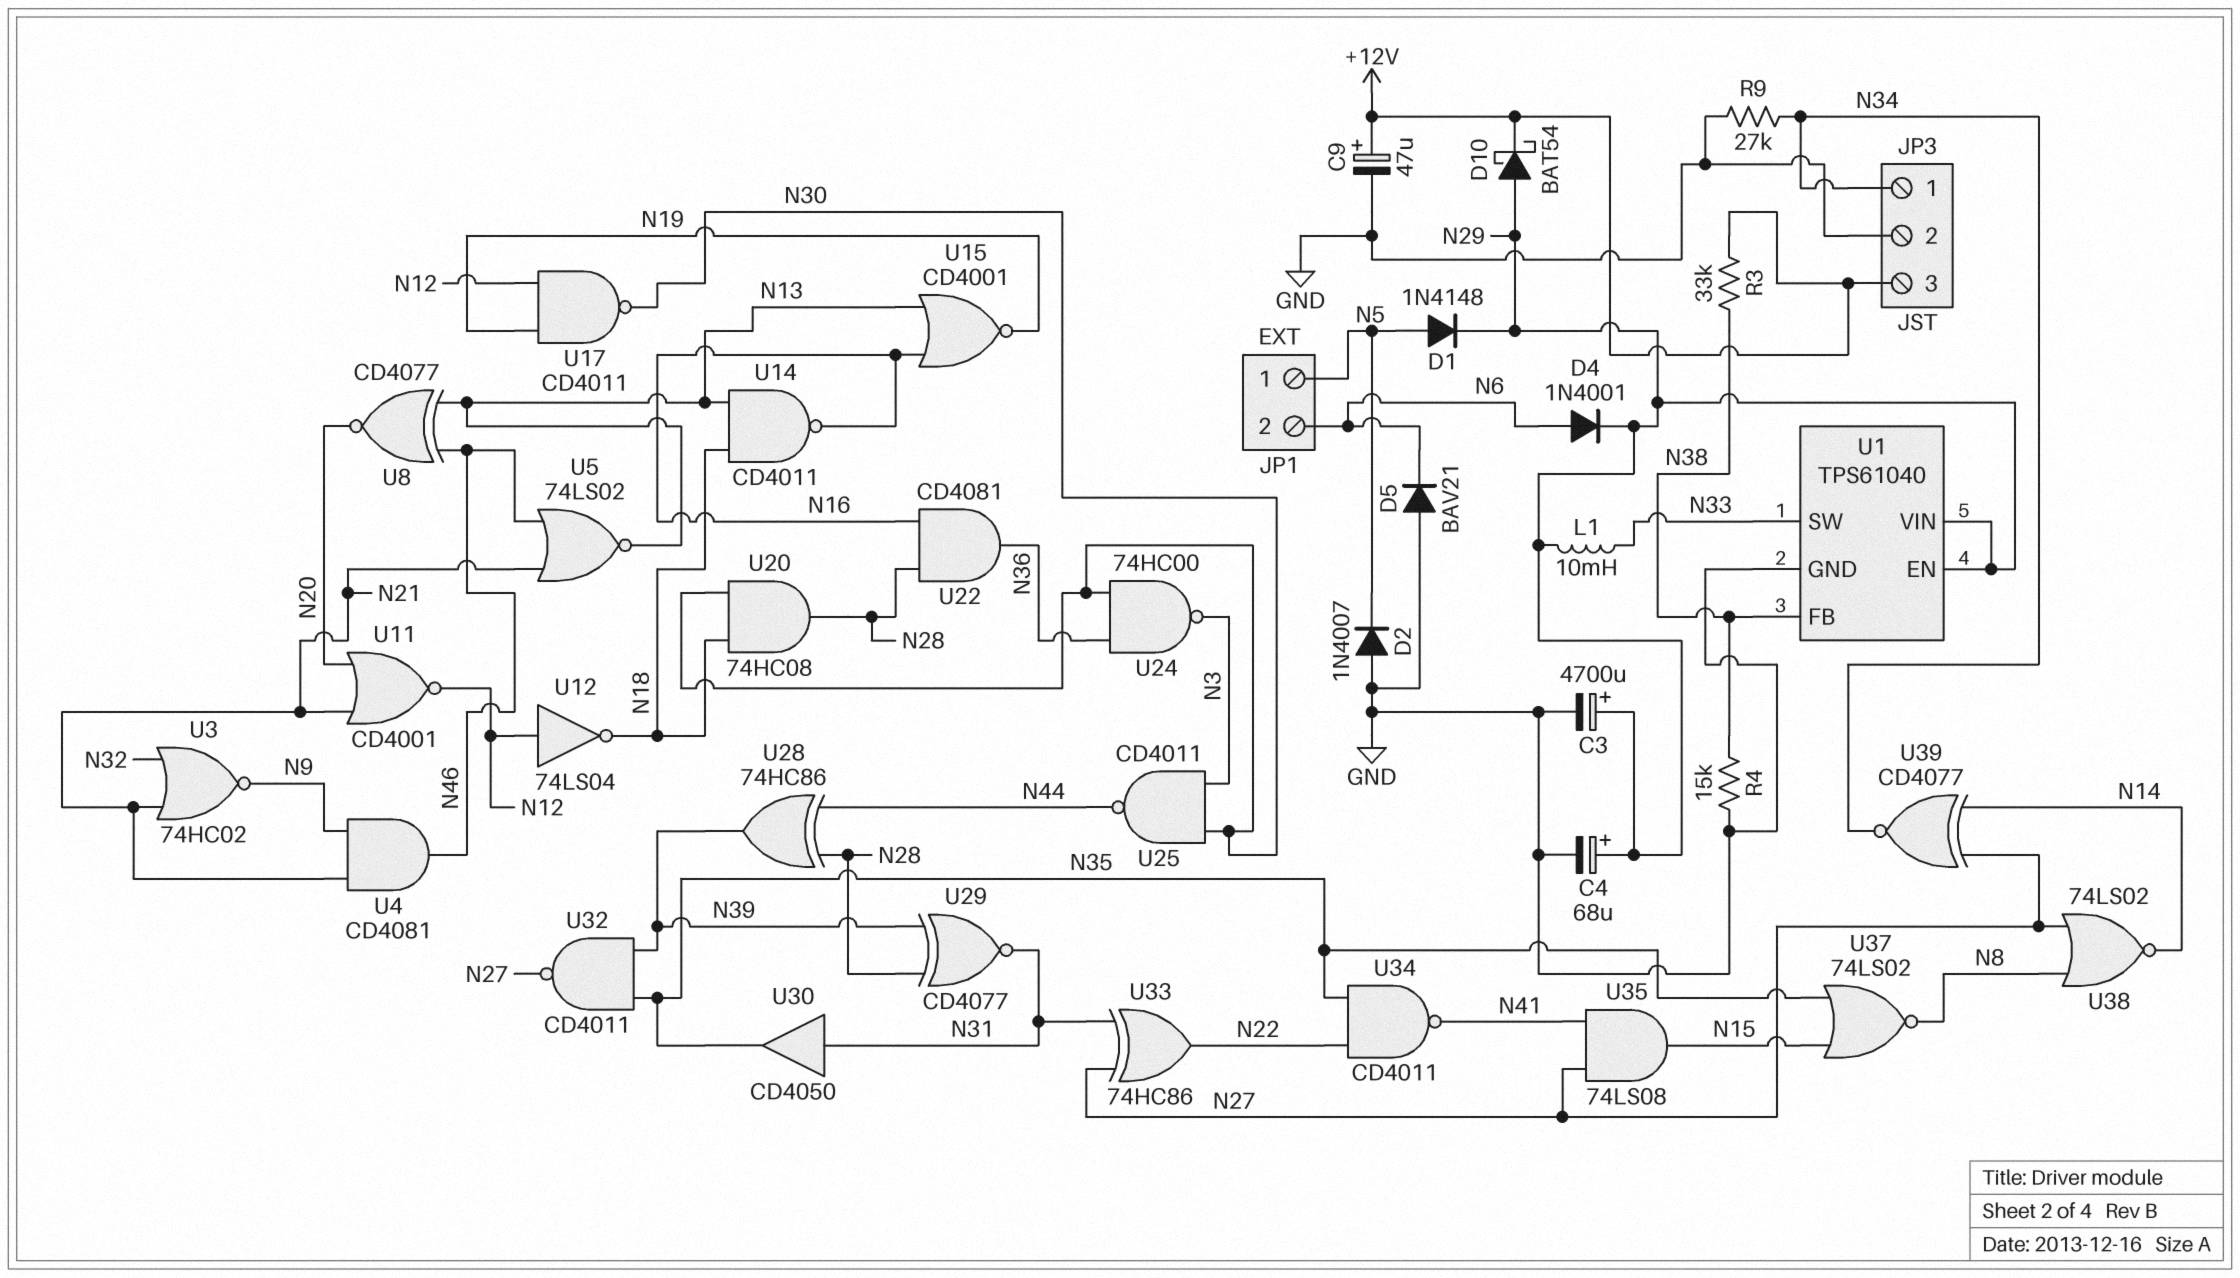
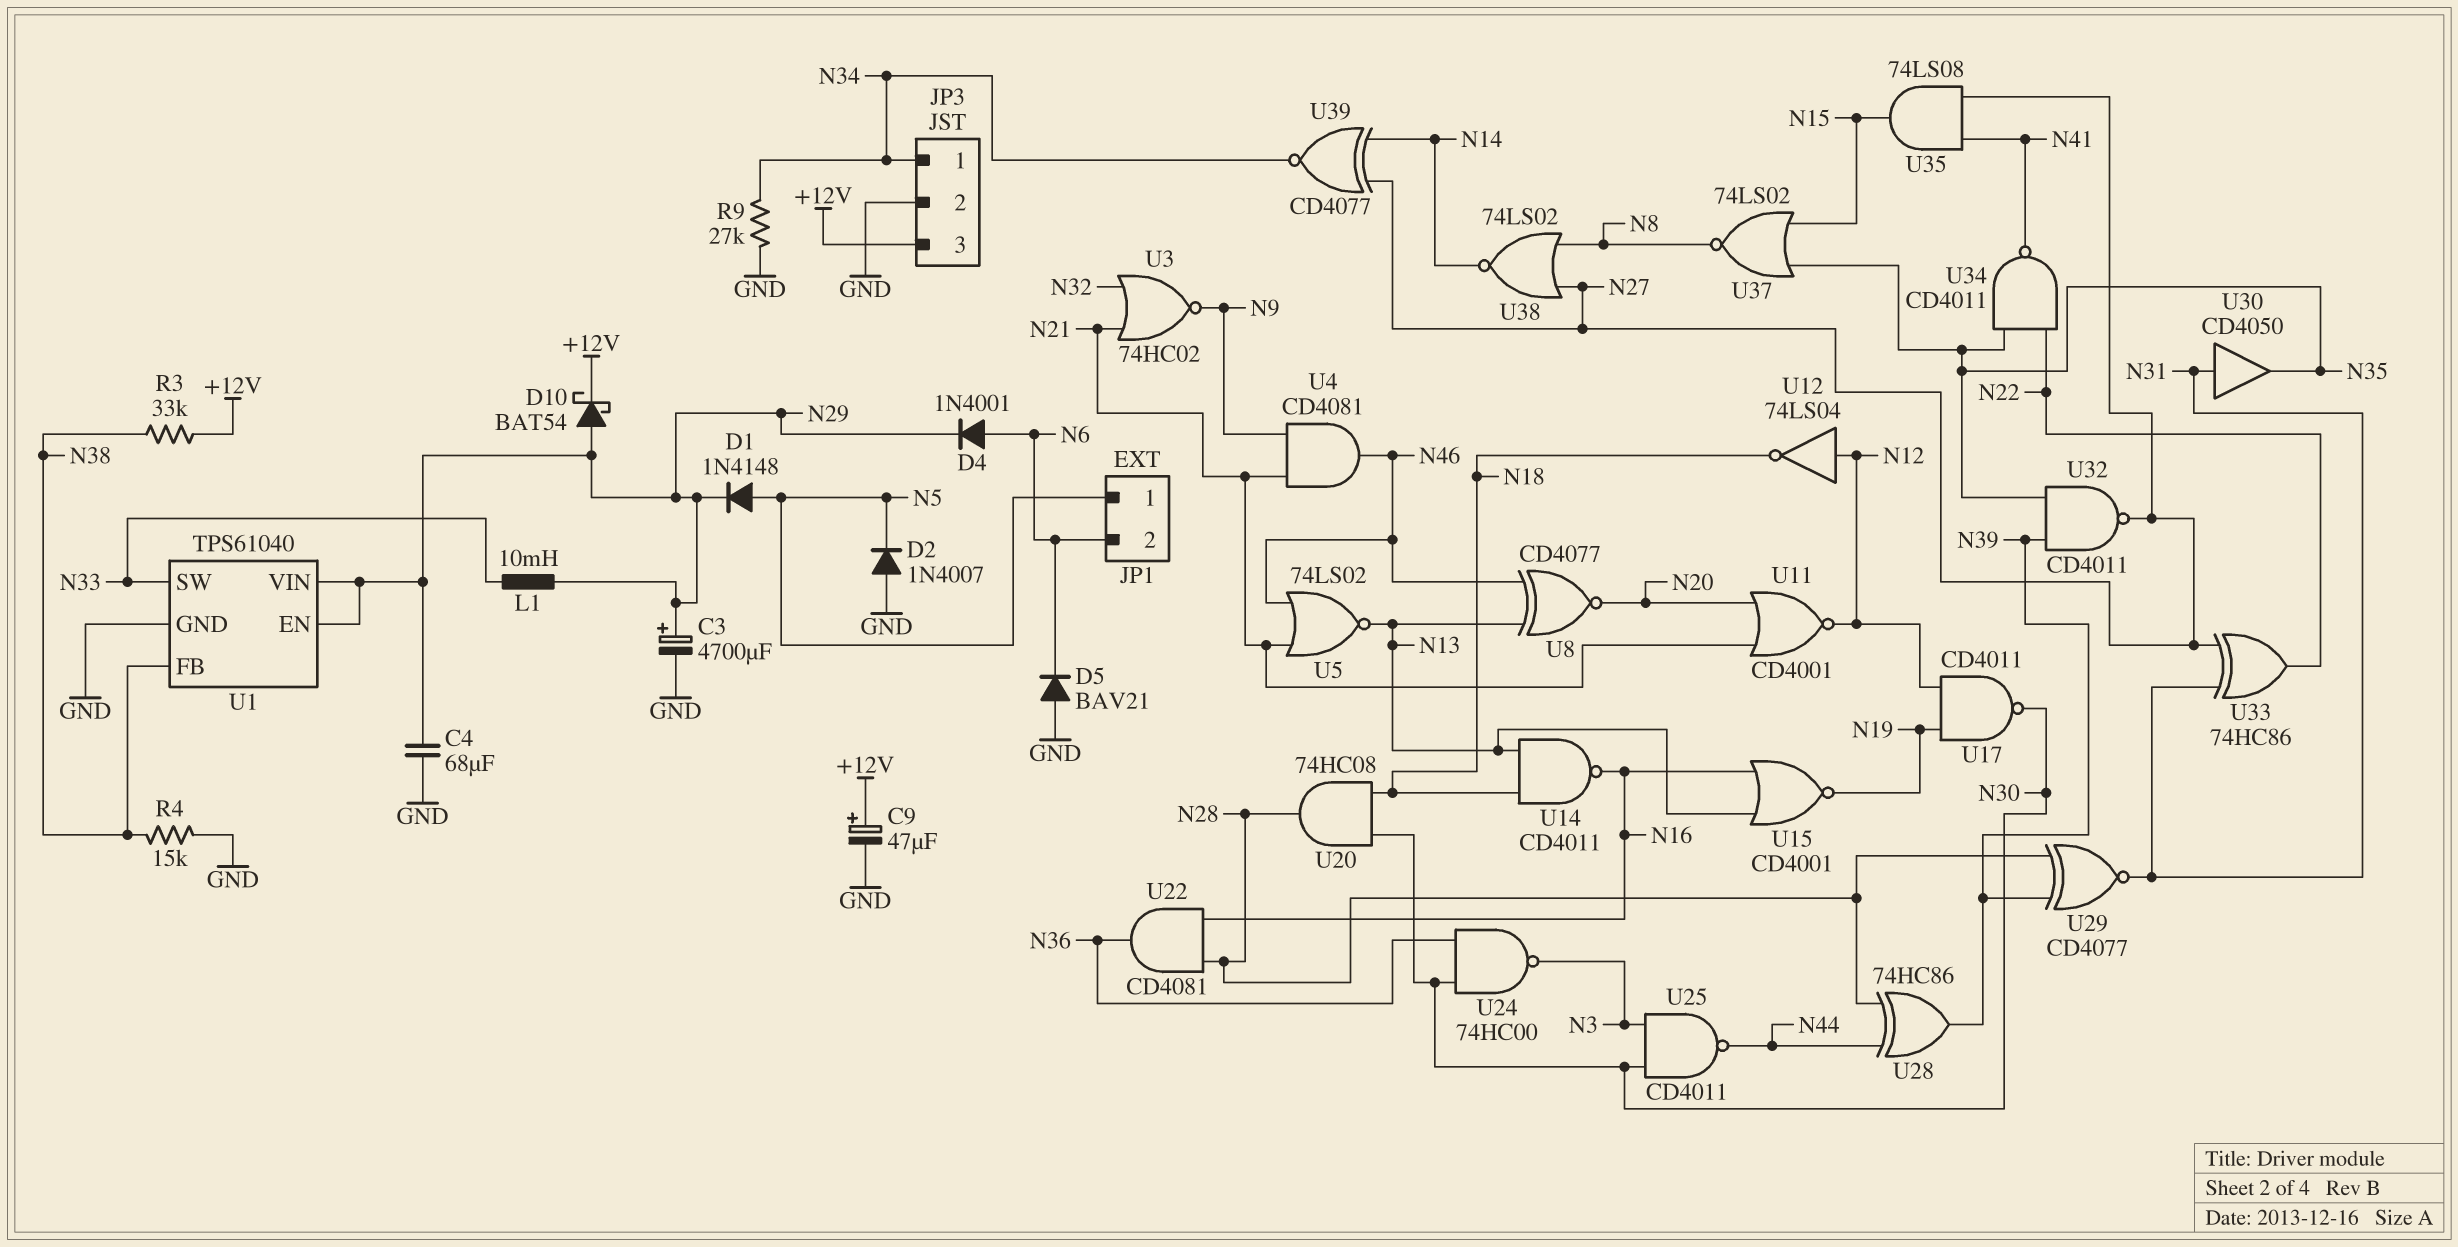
C4: 68uF (plus N29, minus GND) -> 68uF (GND, N29)

